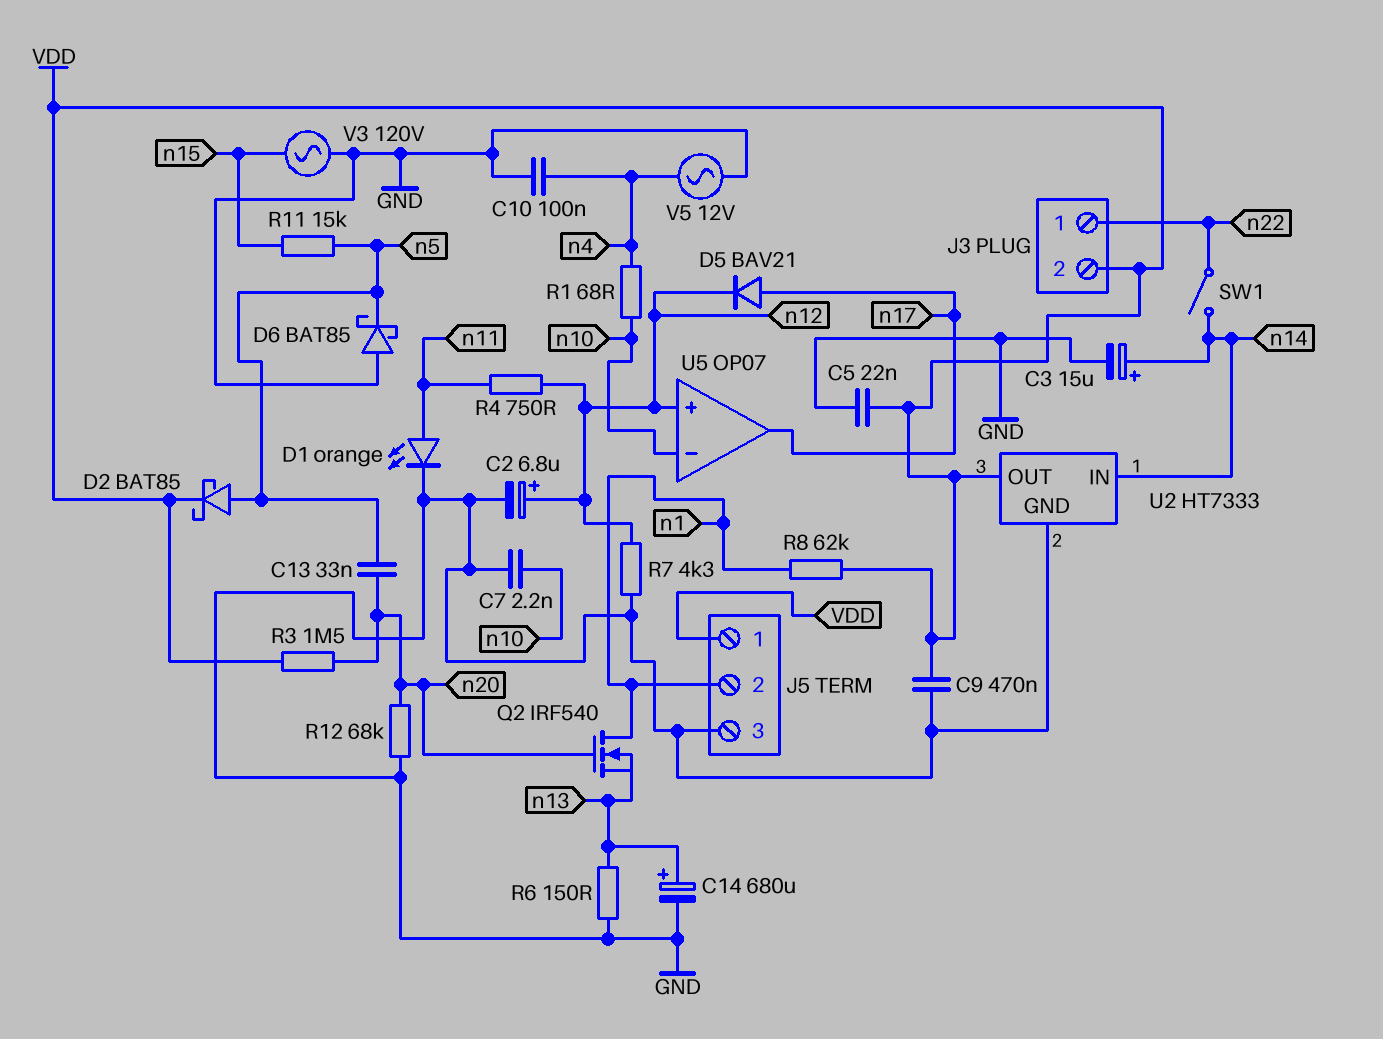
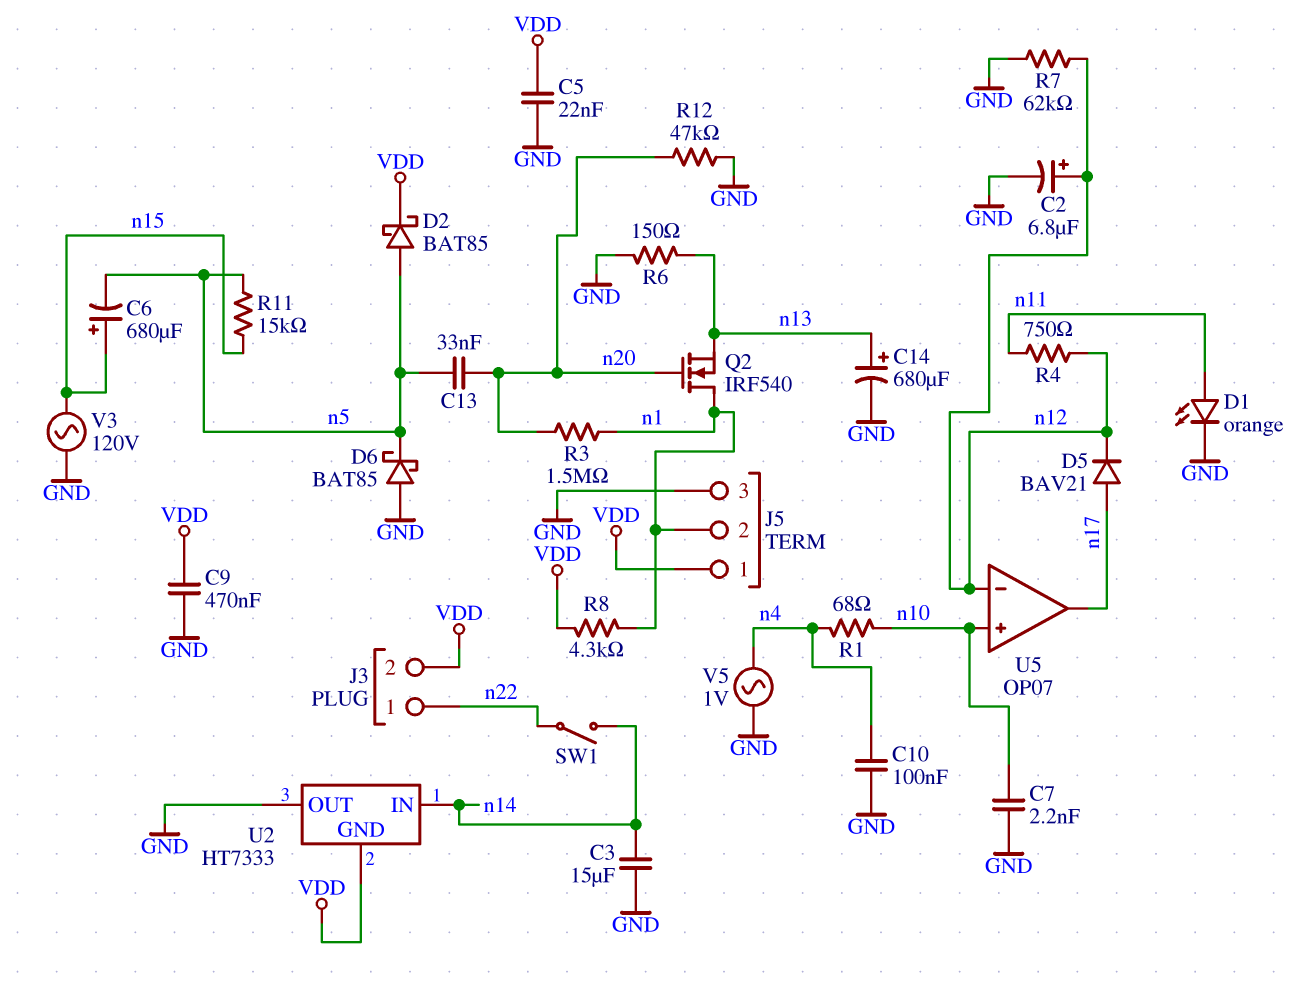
C3: 15uF (plus n14, minus GND) -> 15uF (GND, n14)
C6: none -> 680uF (plus n15, minus n5)
R3: 1.5M (VDD, n20) -> 1.5M (n1, n20)
R7: 4.3k (GND, n12) -> 62k (GND, n12)
R8: 62k (VDD, n1) -> 4.3k (VDD, n1)
R12: 68k (GND, n20) -> 47k (GND, n20)
U2 pin GND: GND -> VDD
U2 pin OUT: VDD -> GND
U5 pin in+: n12 -> n10
U5 pin in-: n10 -> n12
V5: AC 12V (GND, n4) -> AC 1V (GND, n4)

